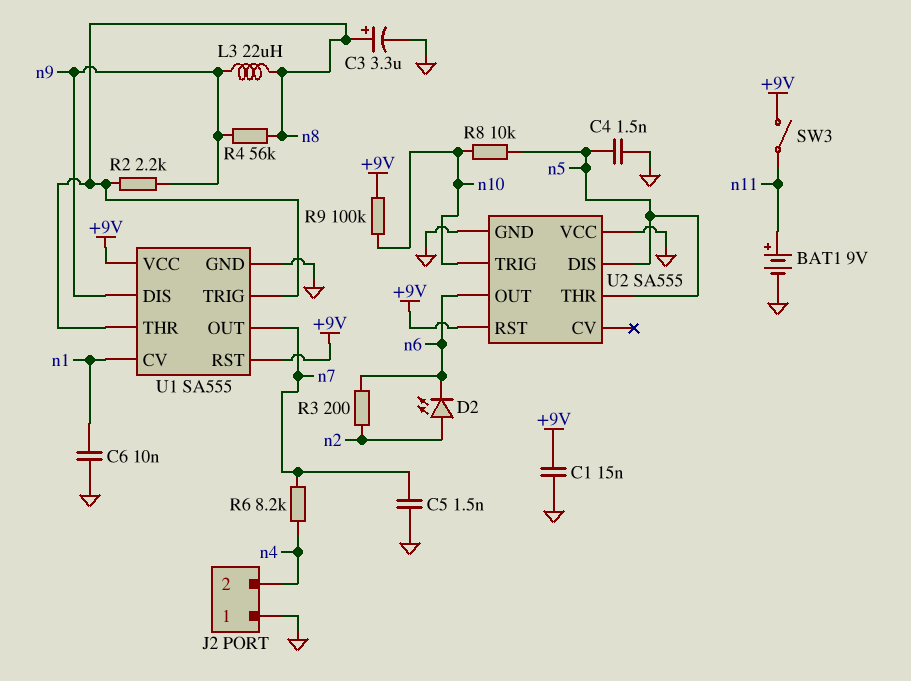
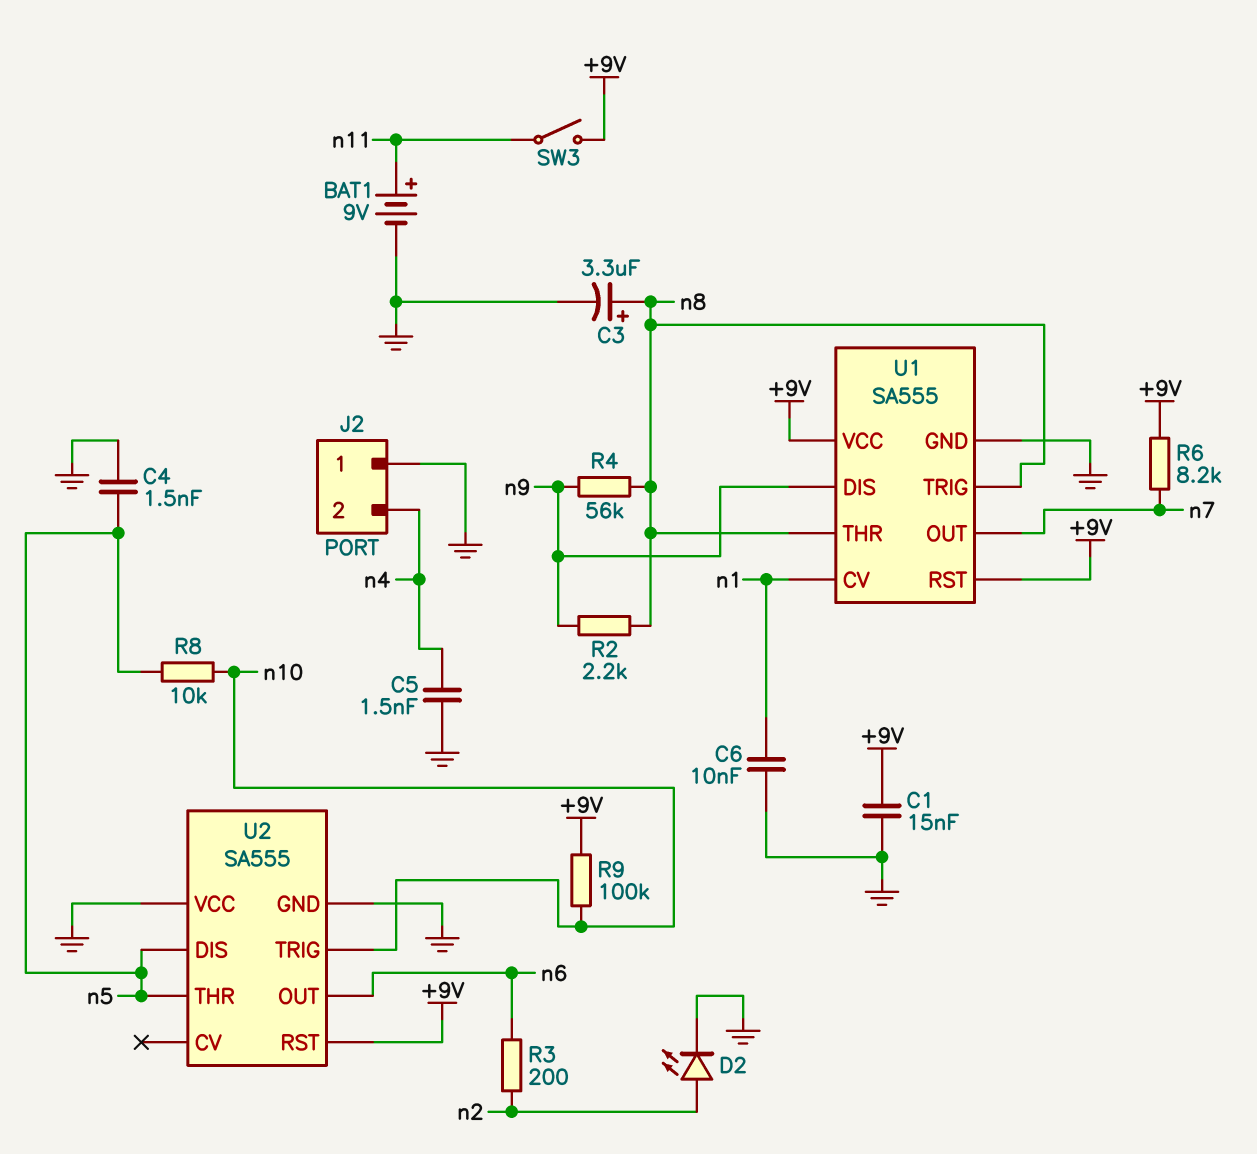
C5: 1.5nF (GND, n7) -> 1.5nF (GND, n4)
D2: LED (A n2, K n6) -> LED (A n2, K GND)
L3: 22uH (n8, n9) -> none
R6: 8.2k (n4, n7) -> 8.2k (+9V, n7)

